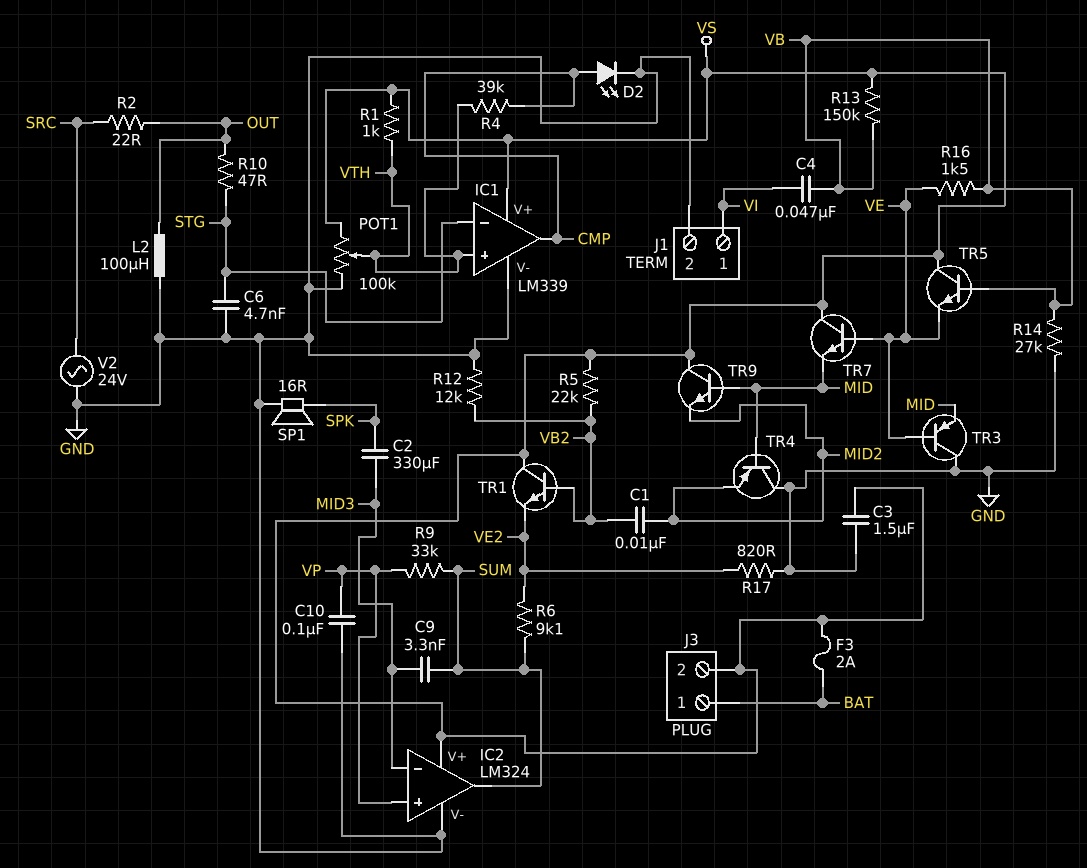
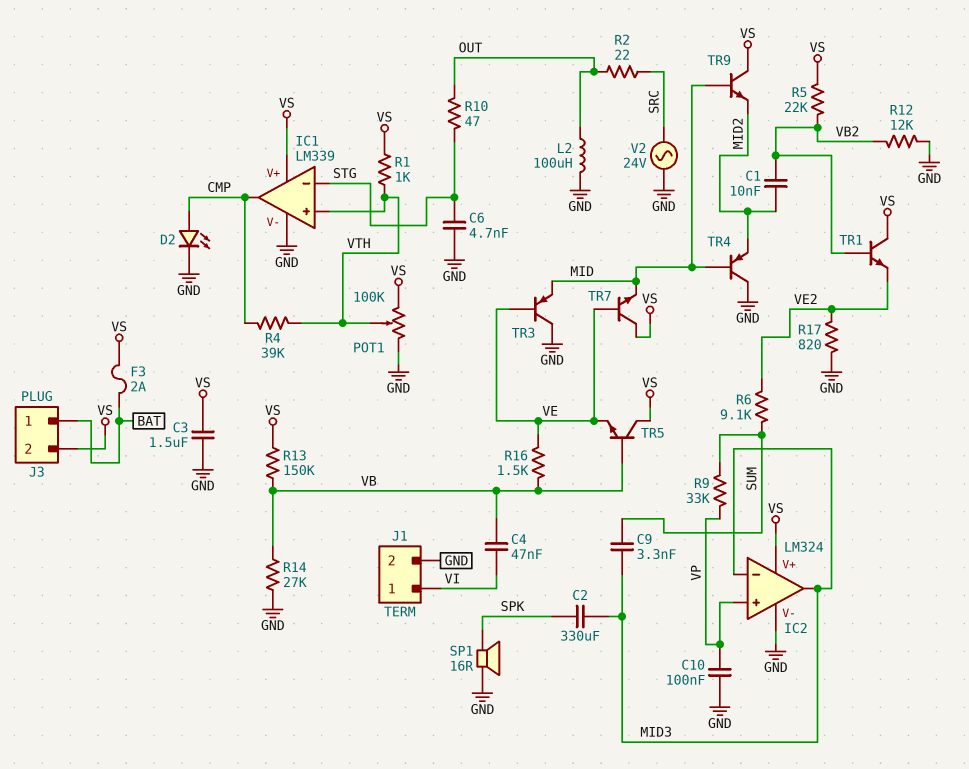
IC2 pin out: SUM -> MID3

